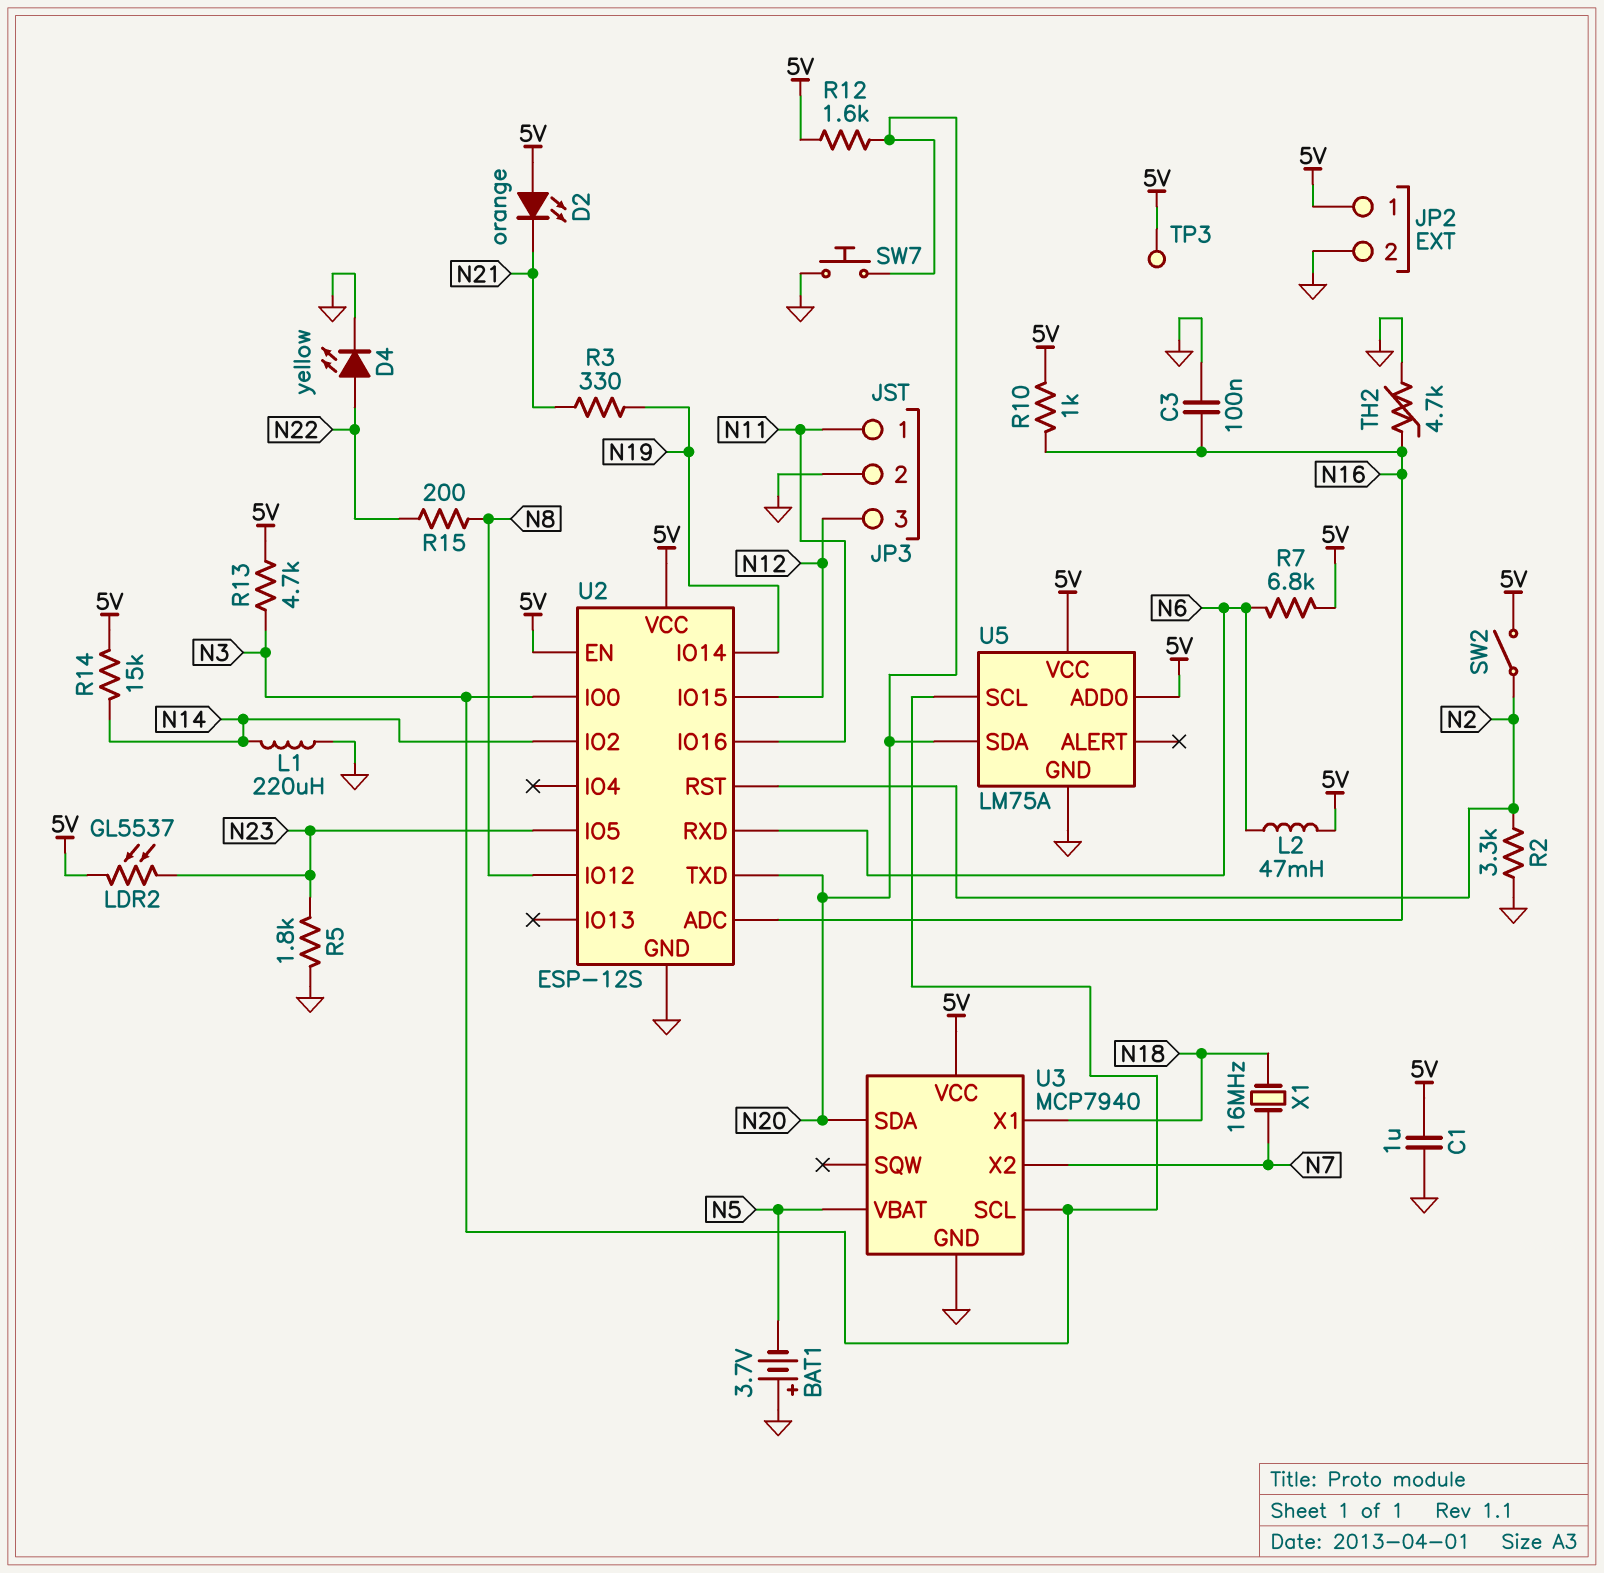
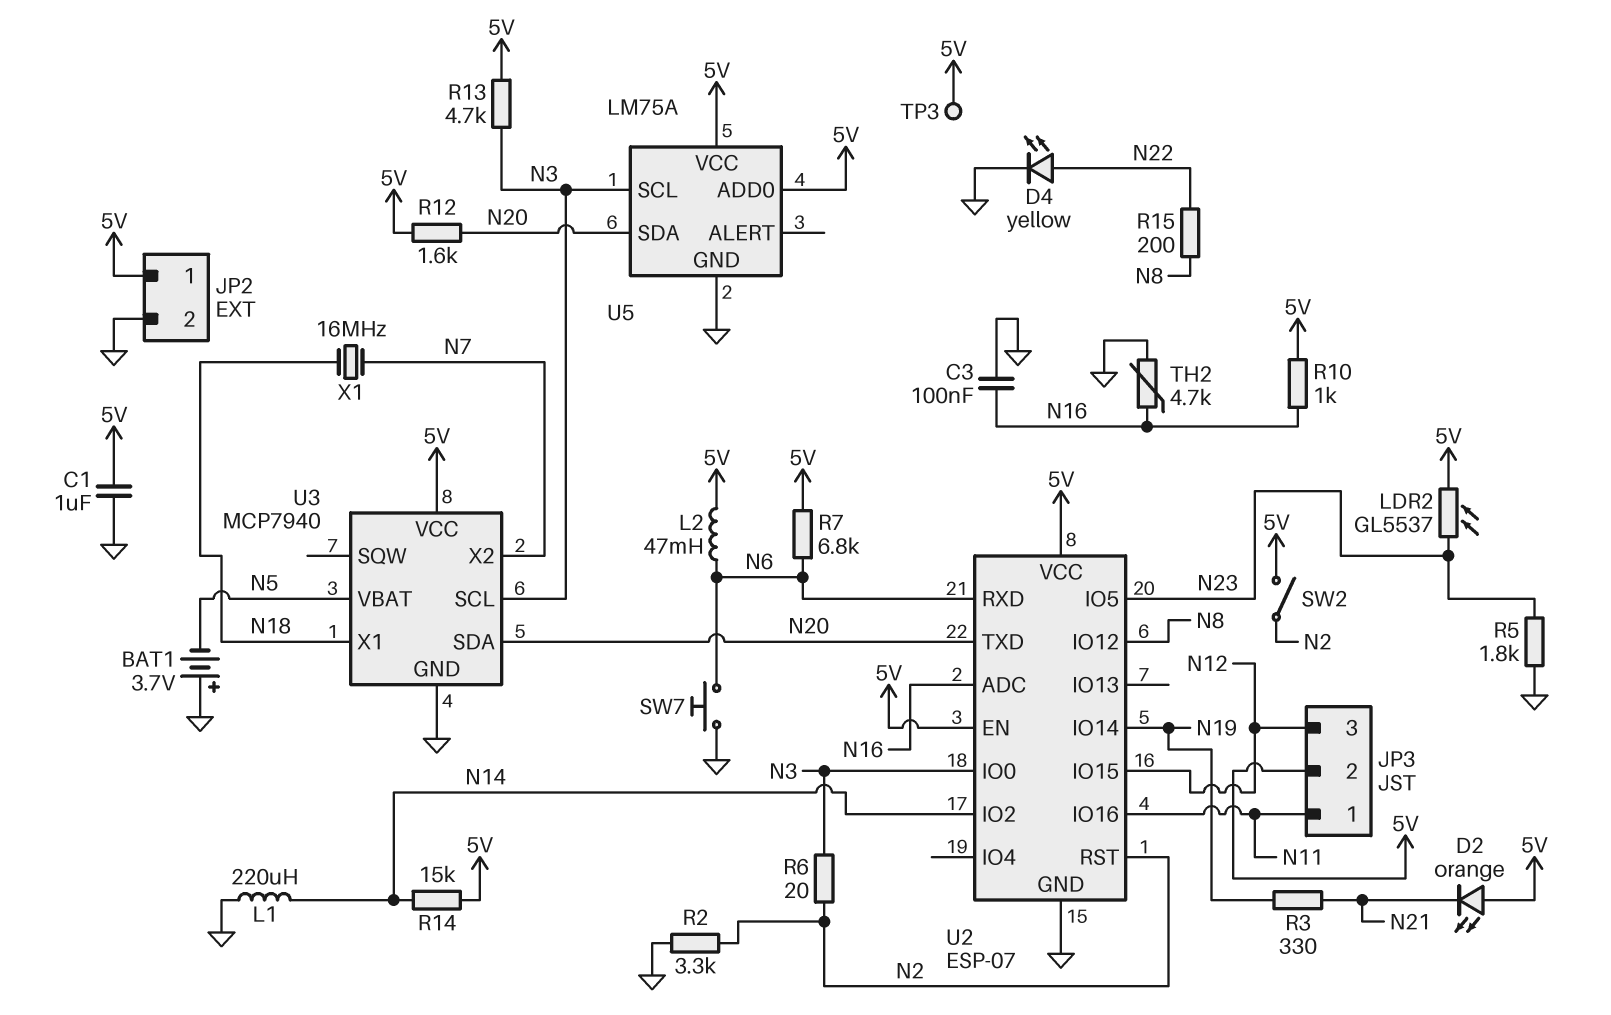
JP3 pin 2: GND -> 5V
R6: none -> 20 (N2, N3)
SW7: button (GND, N20) -> button (GND, N6)
U2: ESP-12S -> ESP-07

